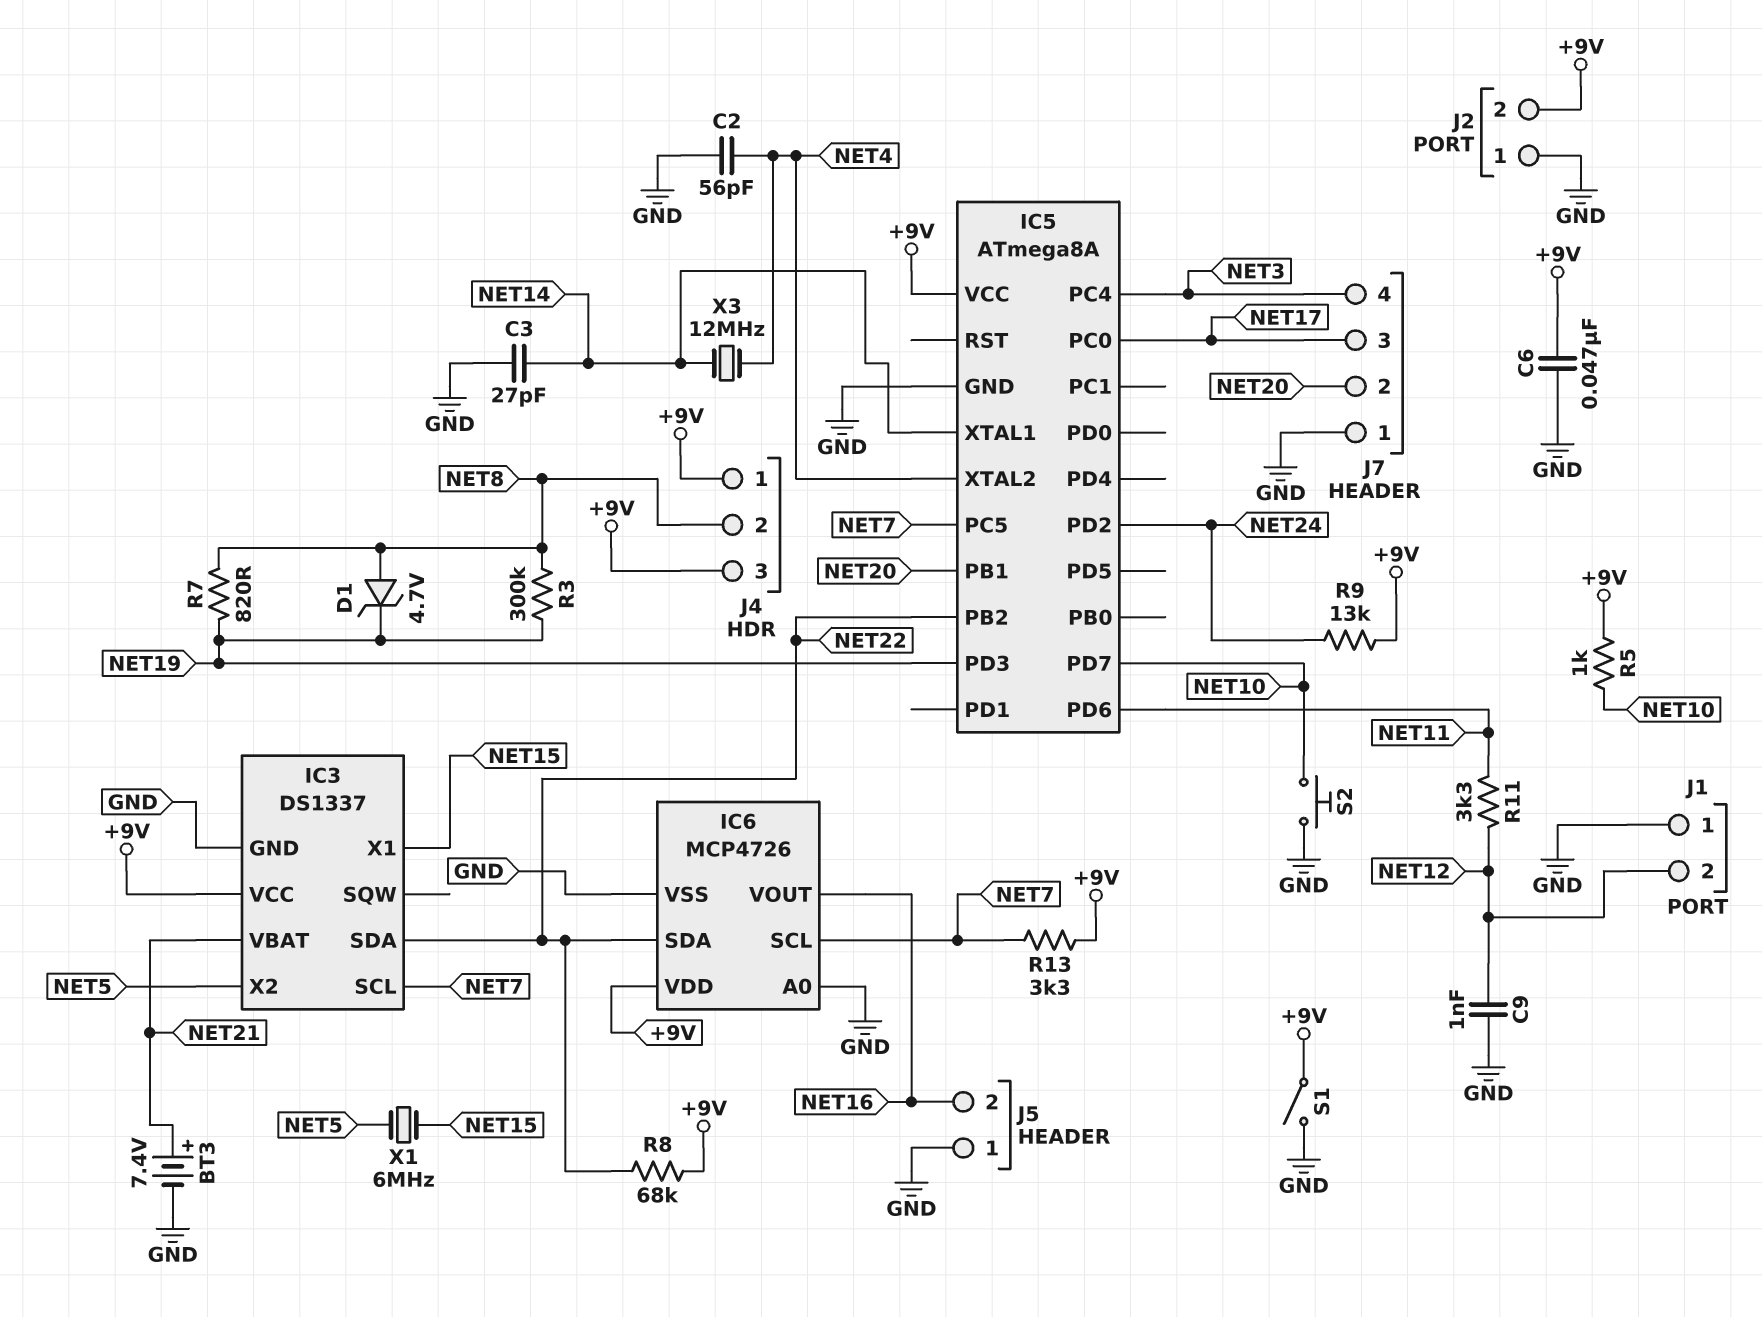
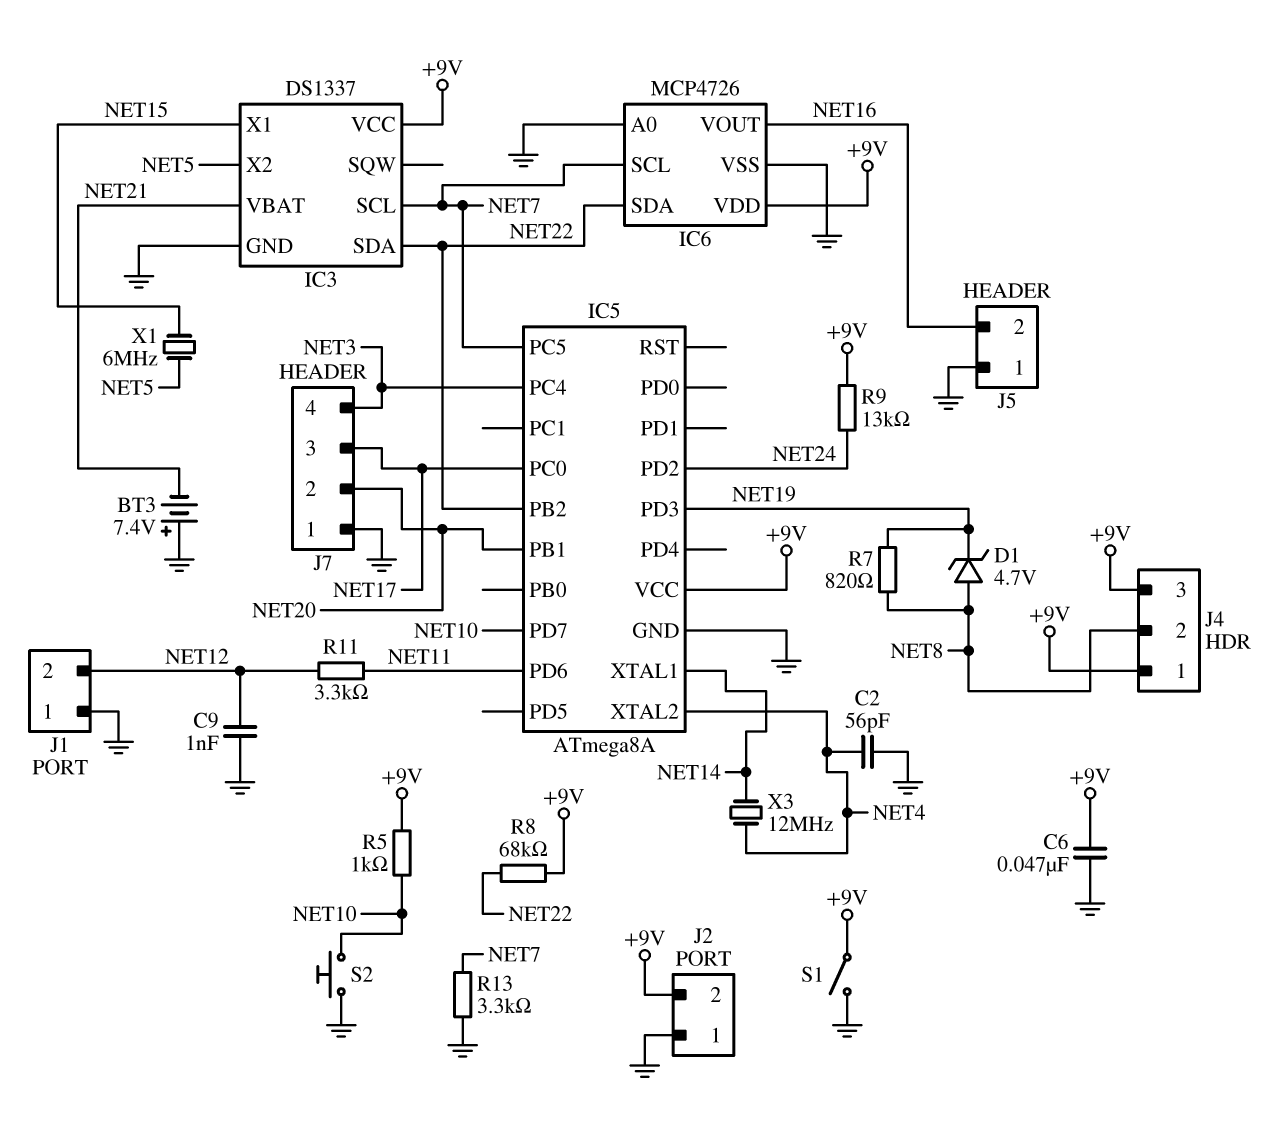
BT3: 7.4V (plus NET21, minus GND) -> 7.4V (plus GND, minus NET21)
C3: 27pF (GND, NET14) -> none
R3: 300k (NET8, NET19) -> none
R13: 3.3k (+9V, NET7) -> 3.3k (GND, NET7)

